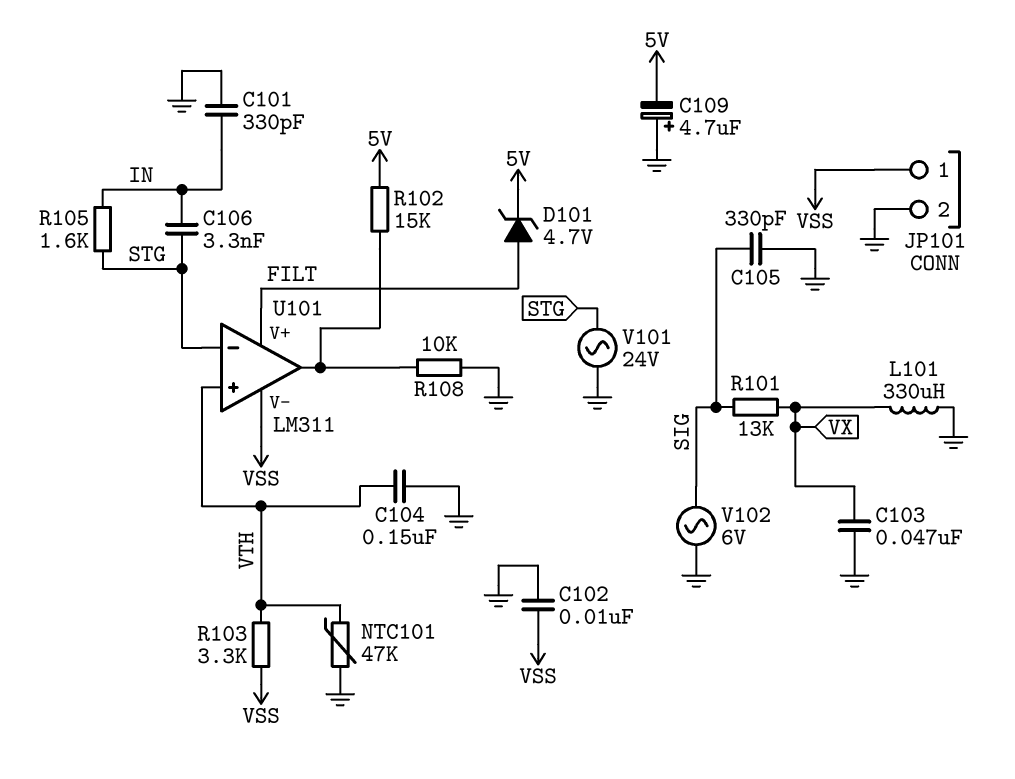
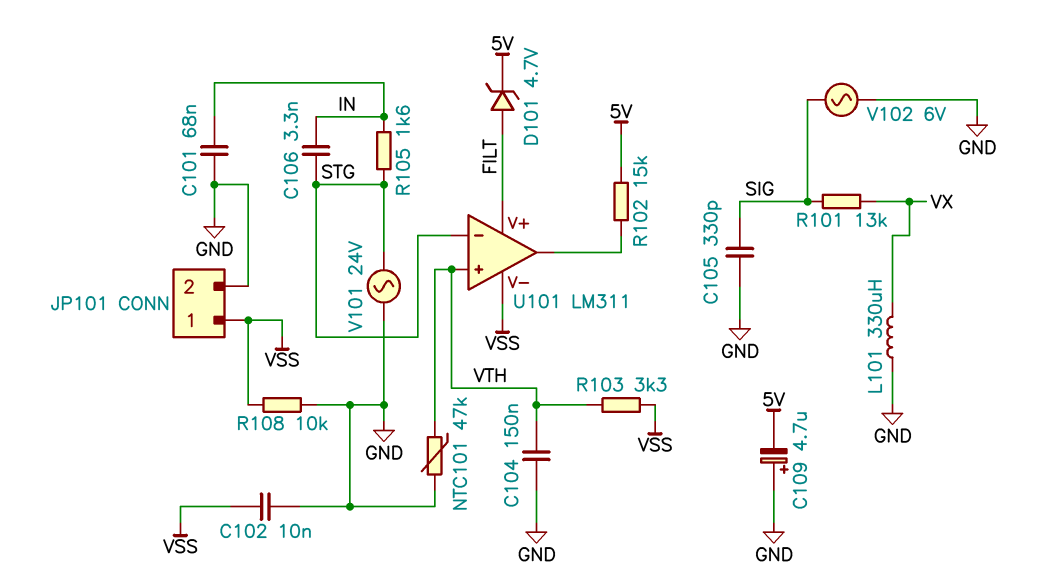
C101: 330pF (GND, IN) -> 68nF (GND, IN)
C103: 47nF (GND, VX) -> none
R108: 10k (GND, U101/out) -> 10k (GND, VSS)

